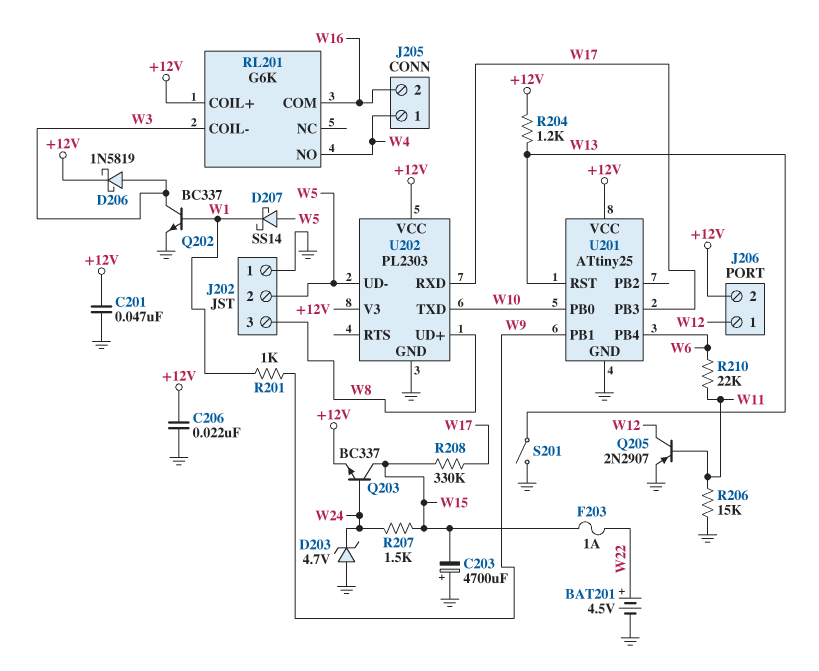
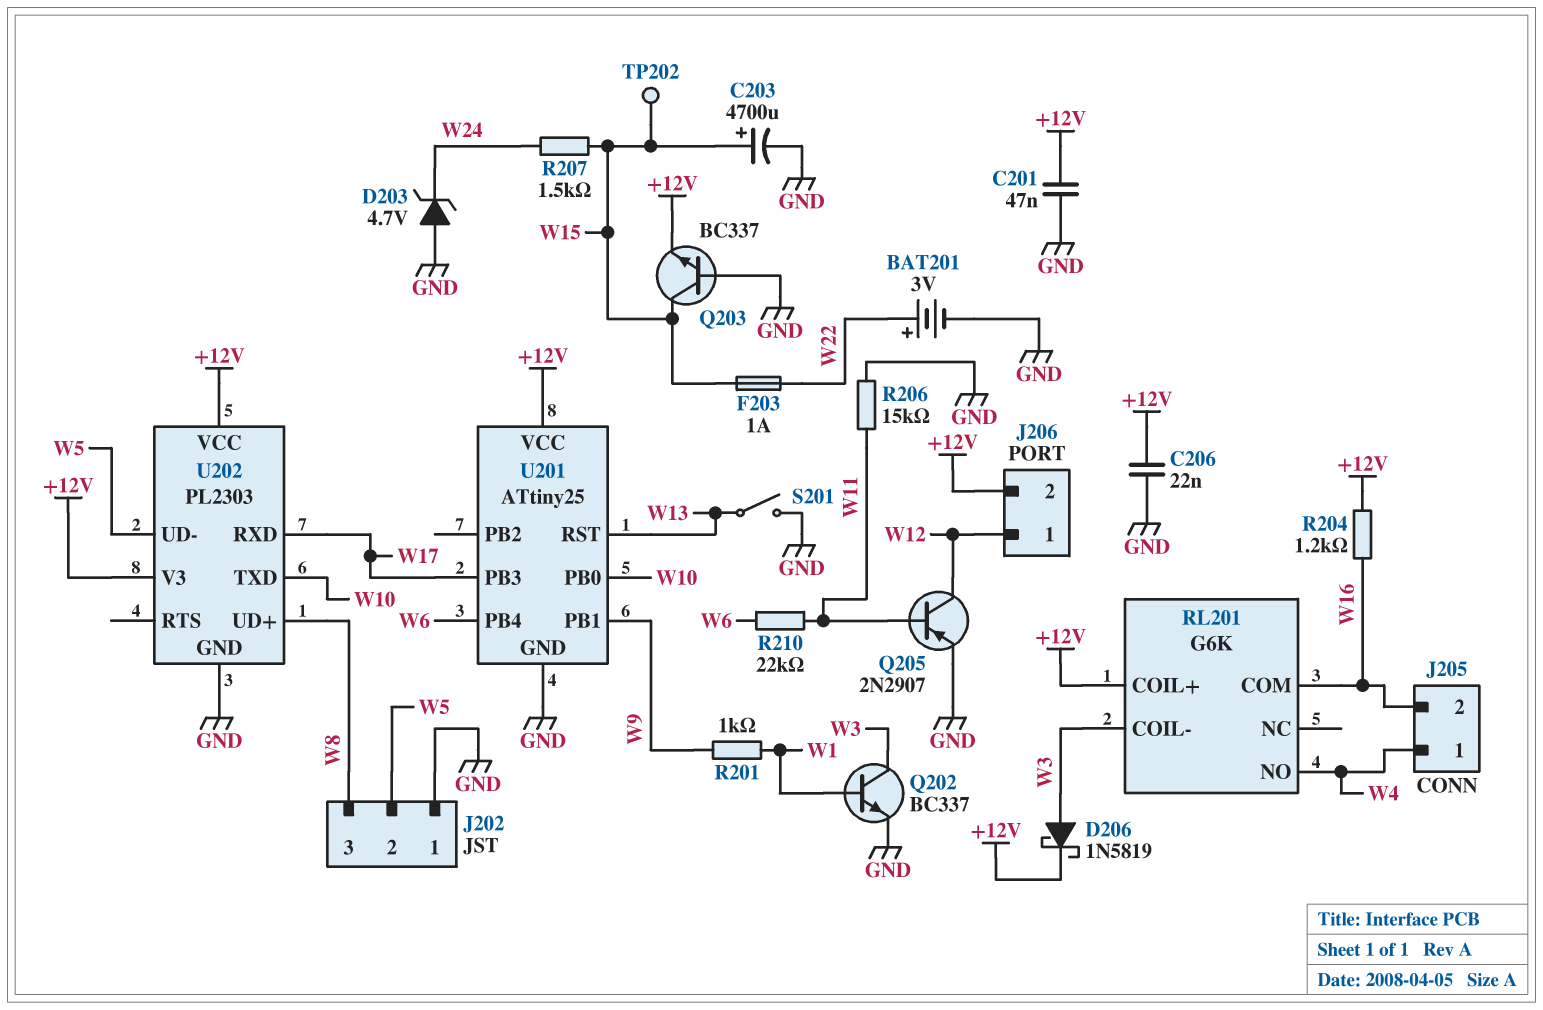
BAT201: 4.5V (plus W22, minus GND) -> 3V (plus W22, minus GND)
C203: 4700uF (plus GND, minus W15) -> 4700uF (plus W15, minus GND)
D207: schottky SS14 (A W5, K W1) -> none
Q203: NPN BC337 (B W24, C W15, E +12V) -> NPN BC337 (B GND, C W15, E +12V)
R204: 1.2k (+12V, W13) -> 1.2k (+12V, W16)
R208: 330k (W15, W17) -> none
TP202: none -> test point (W15)

